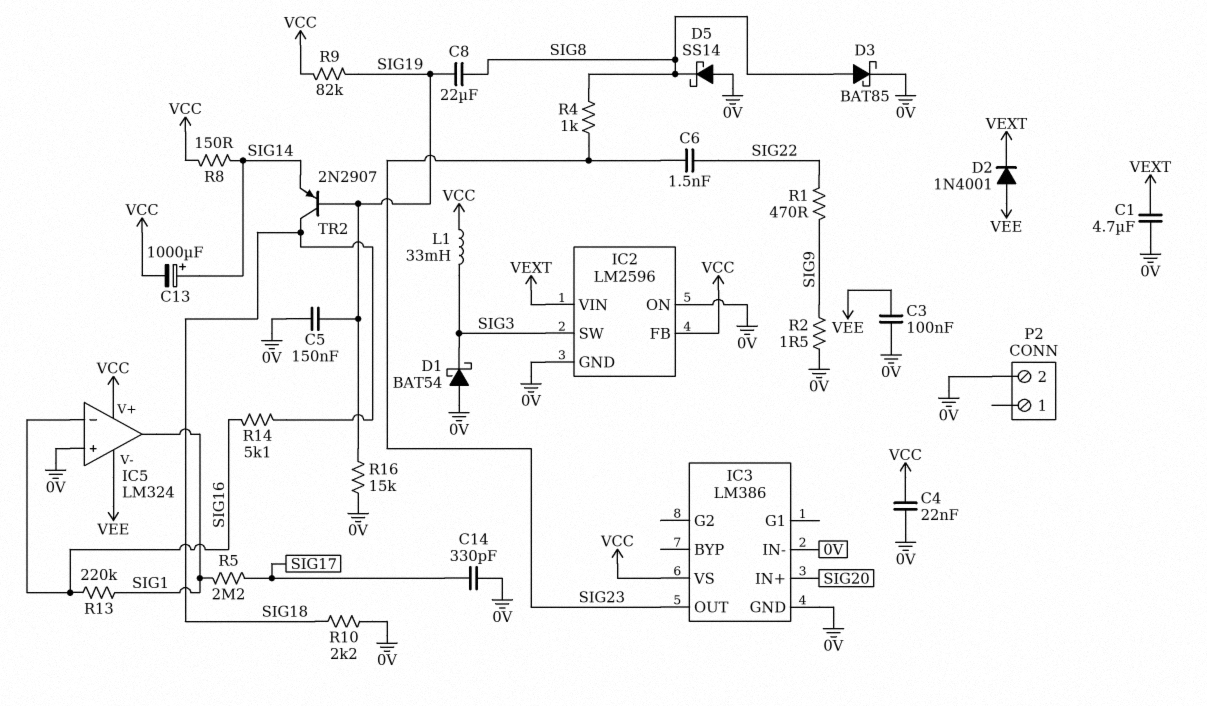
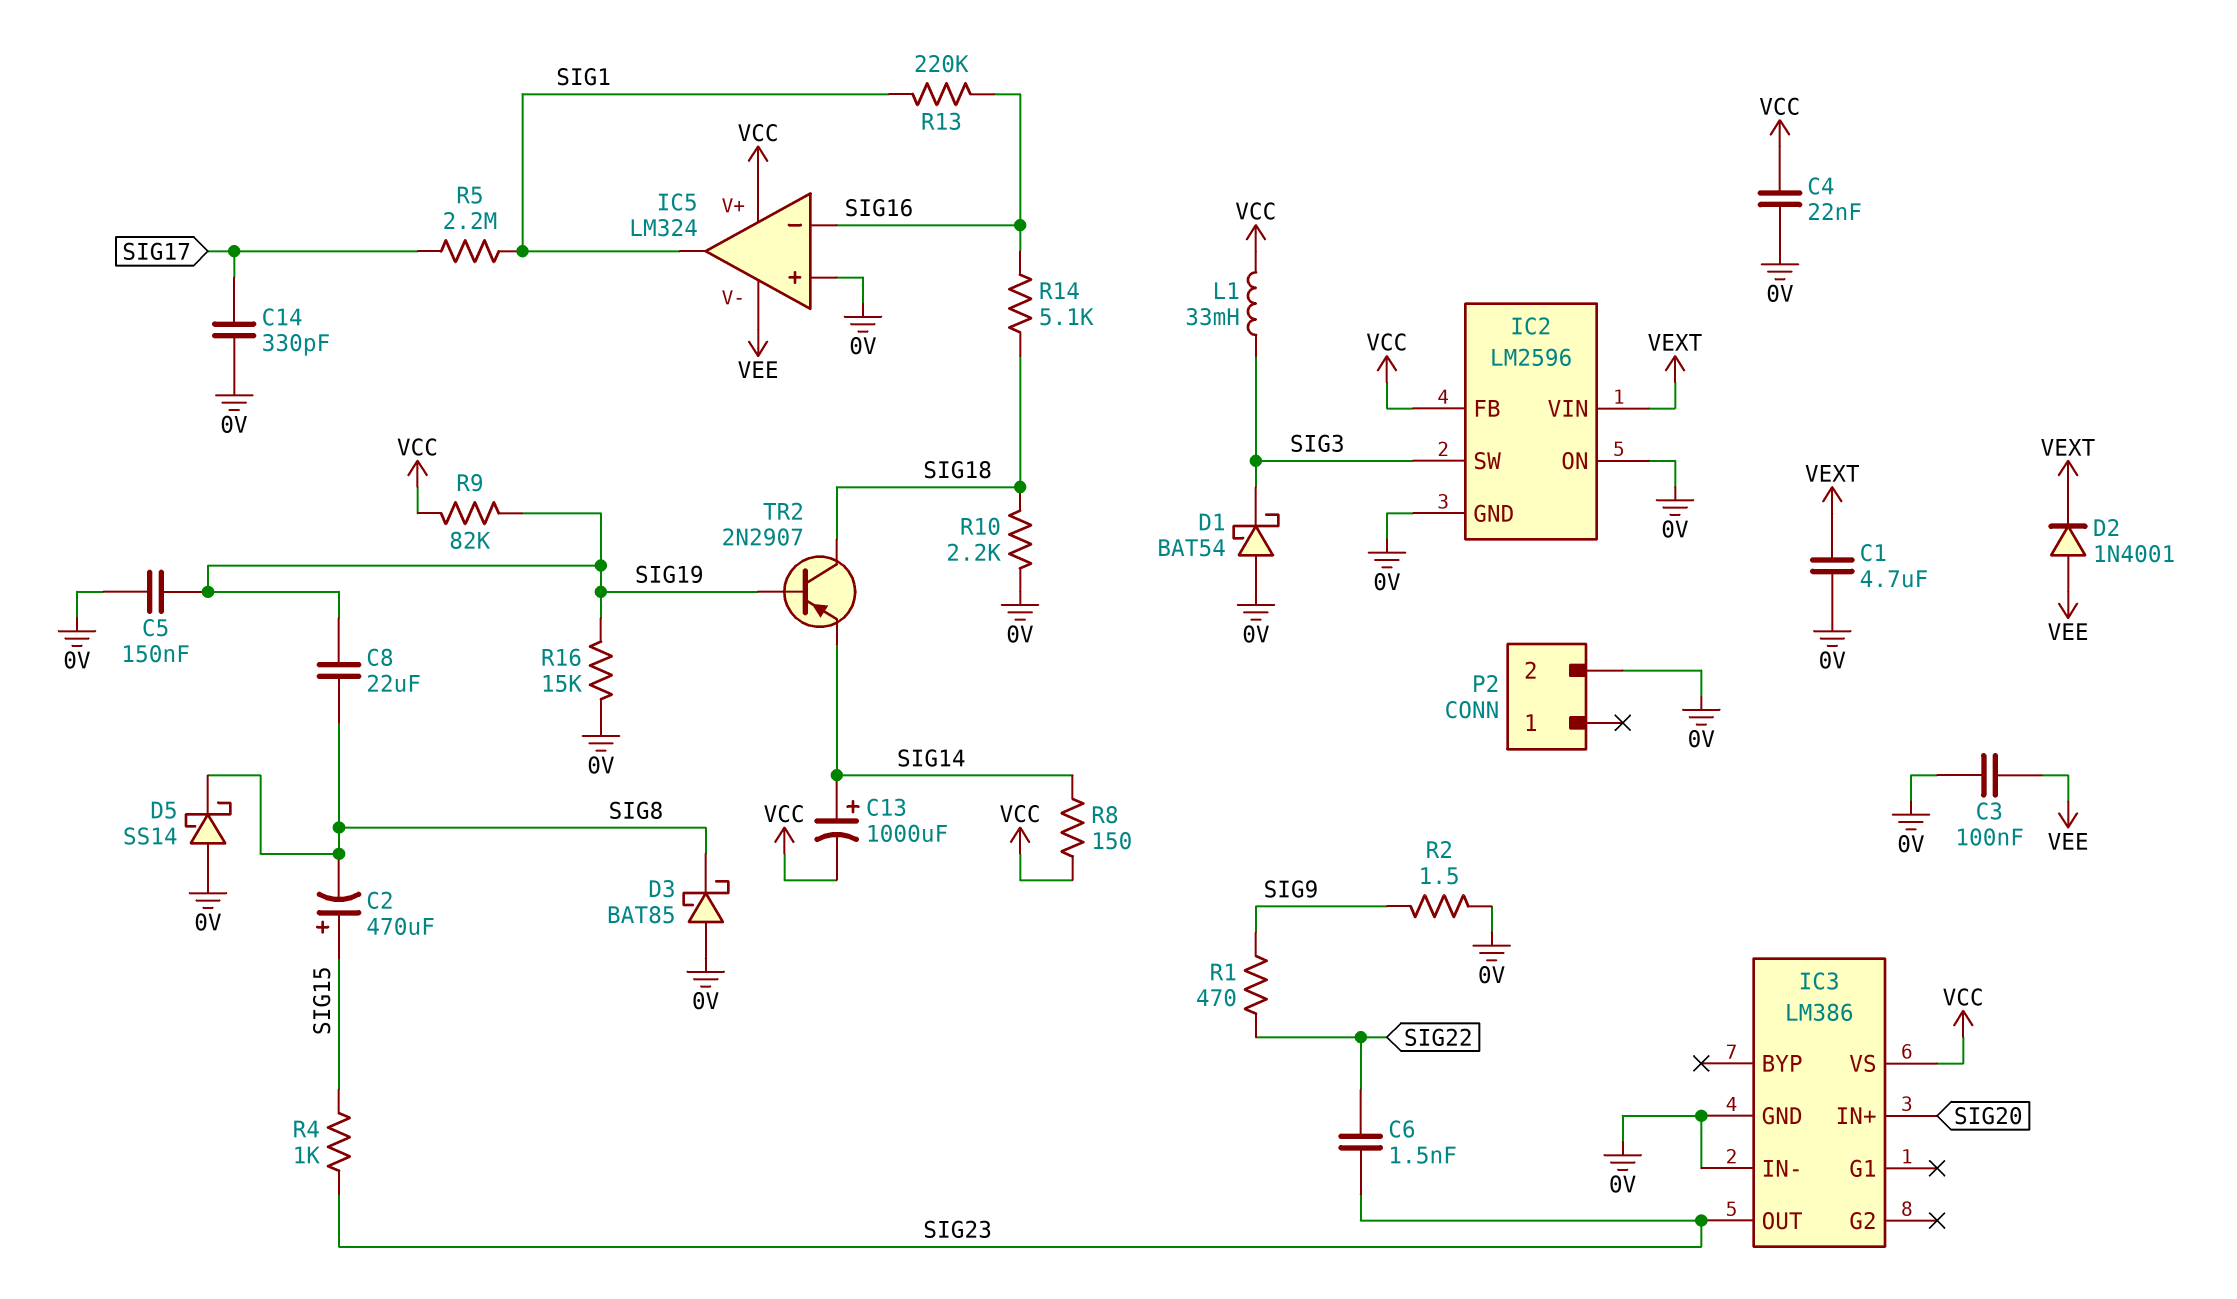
C2: none -> 470uF (plus SIG15, minus SIG8)
D3: schottky BAT85 (A SIG8, K 0V) -> schottky BAT85 (A 0V, K SIG8)
R4: 1k (SIG8, SIG23) -> 1k (SIG15, SIG23)

